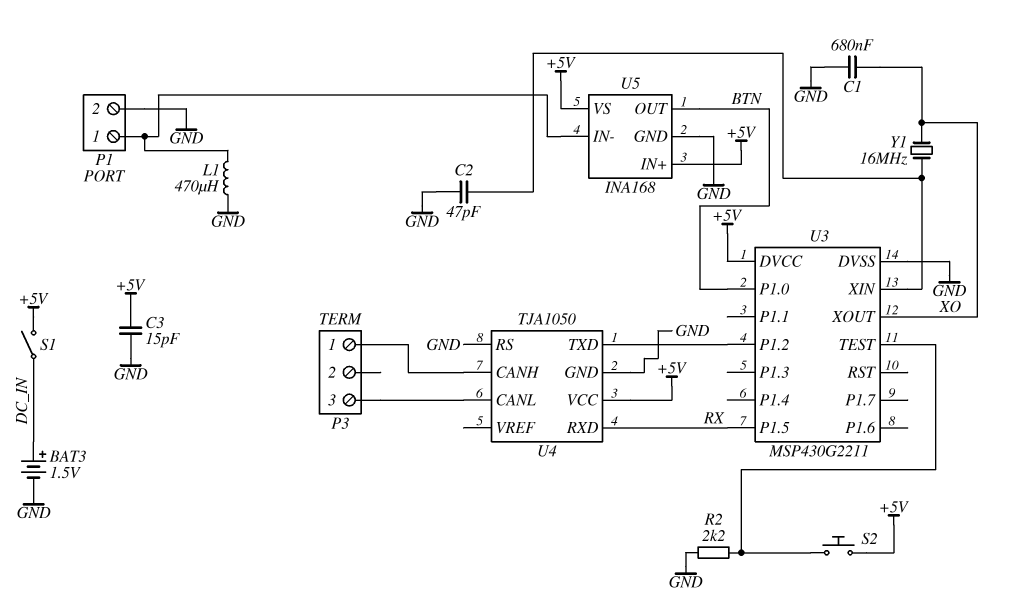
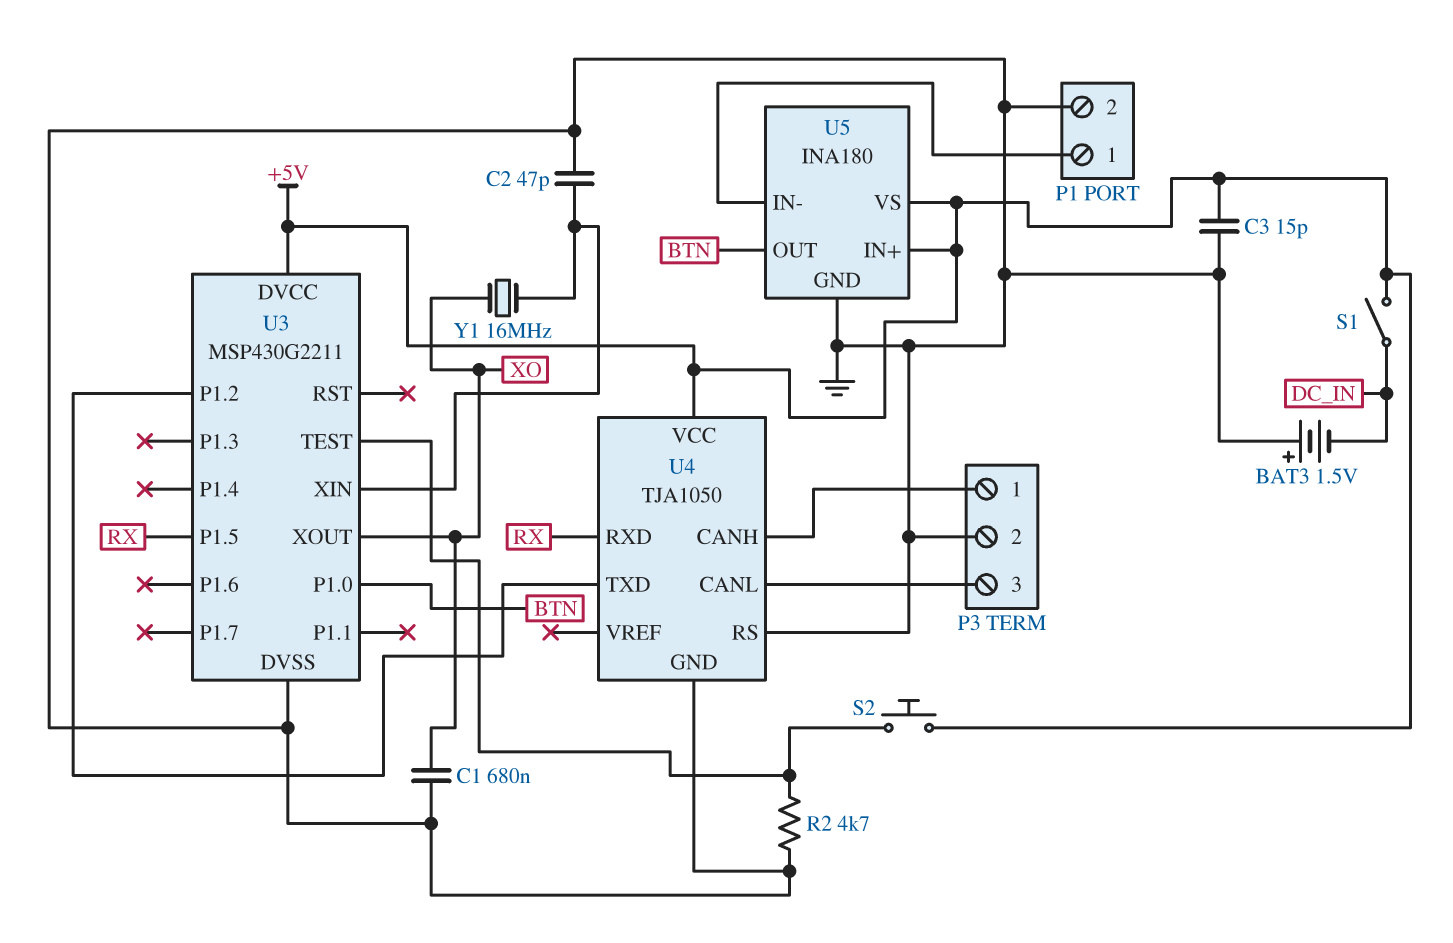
BAT3: 1.5V (plus DC_IN, minus GND) -> 1.5V (plus GND, minus DC_IN)
L1: 470uH (GND, P1/1) -> none
P3 pin 2: none -> GND
R2: 2.2k (GND, U3/TEST) -> 4.7k (GND, U3/TEST)
U5: INA168 -> INA180

